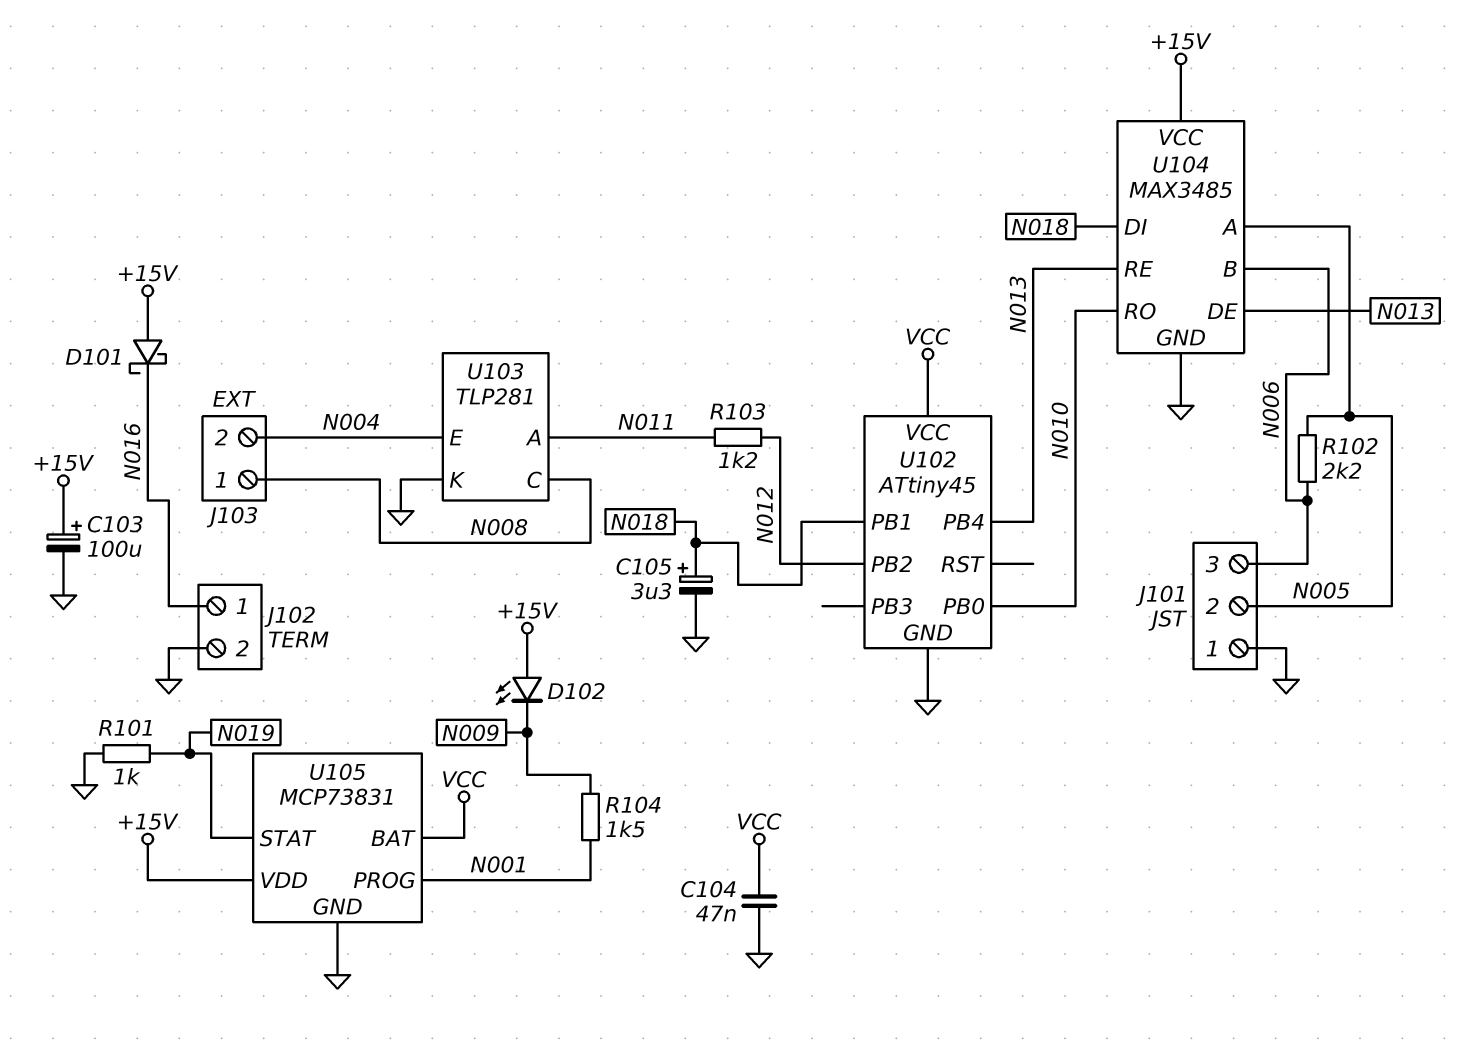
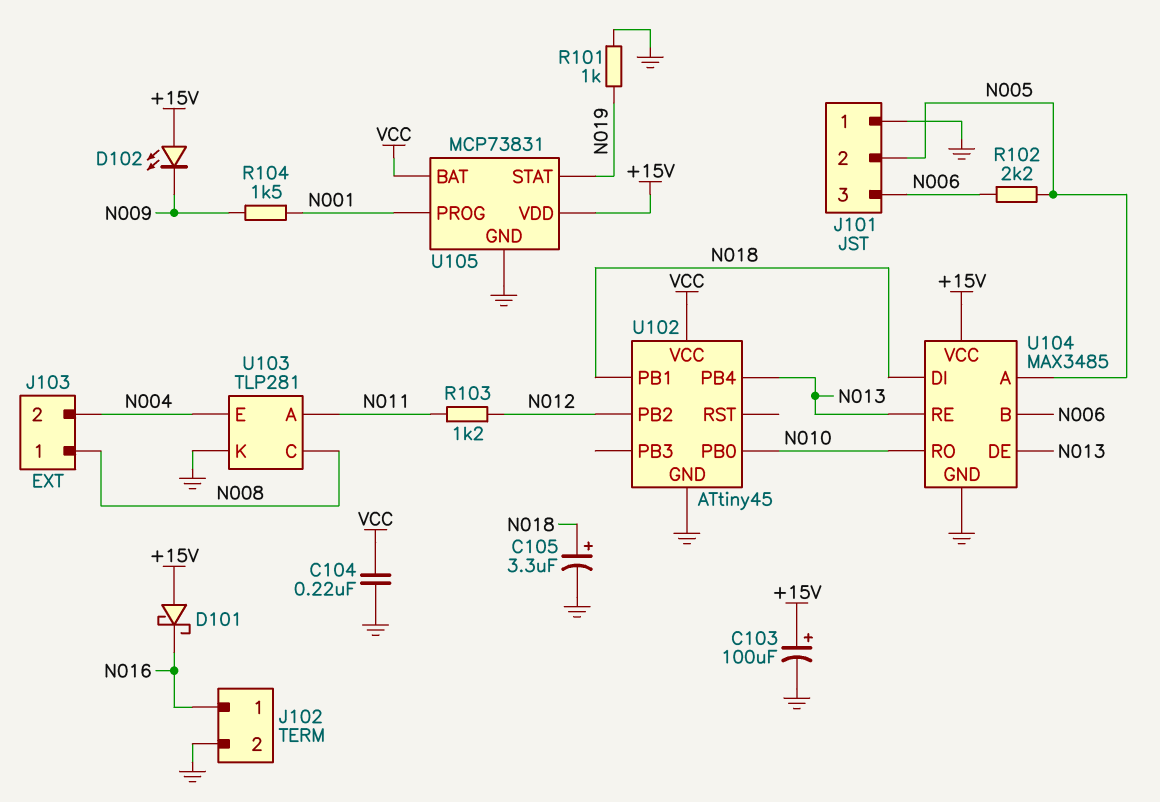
C104: 47nF (GND, VCC) -> 220nF (GND, VCC)

